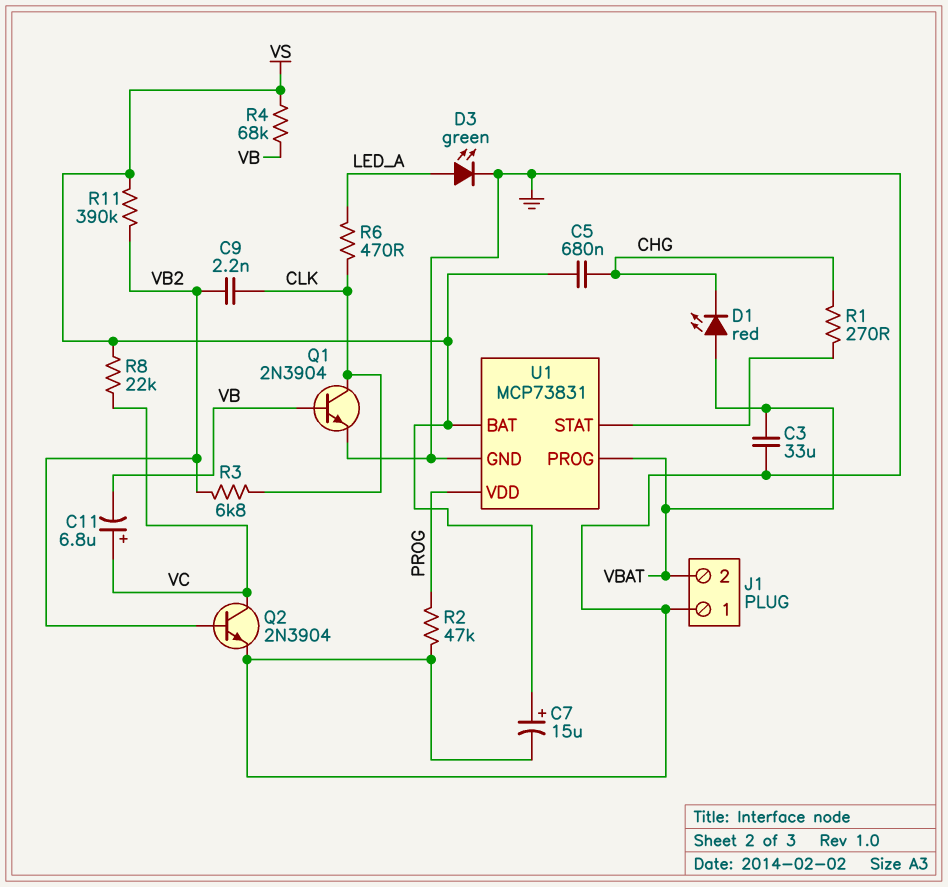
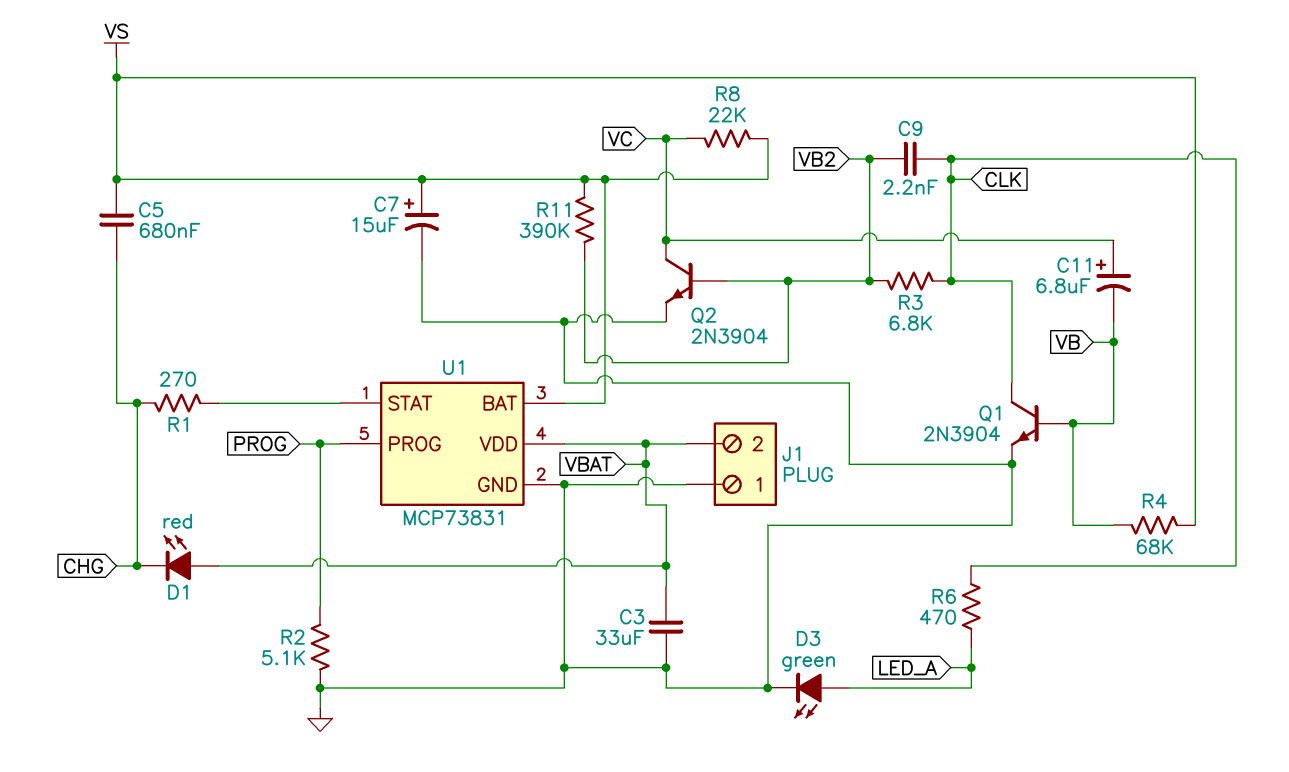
R2: 47k (GND, PROG) -> 5.1k (GND, PROG)
U1 pin PROG: VBAT -> PROG
U1 pin VDD: PROG -> VBAT

